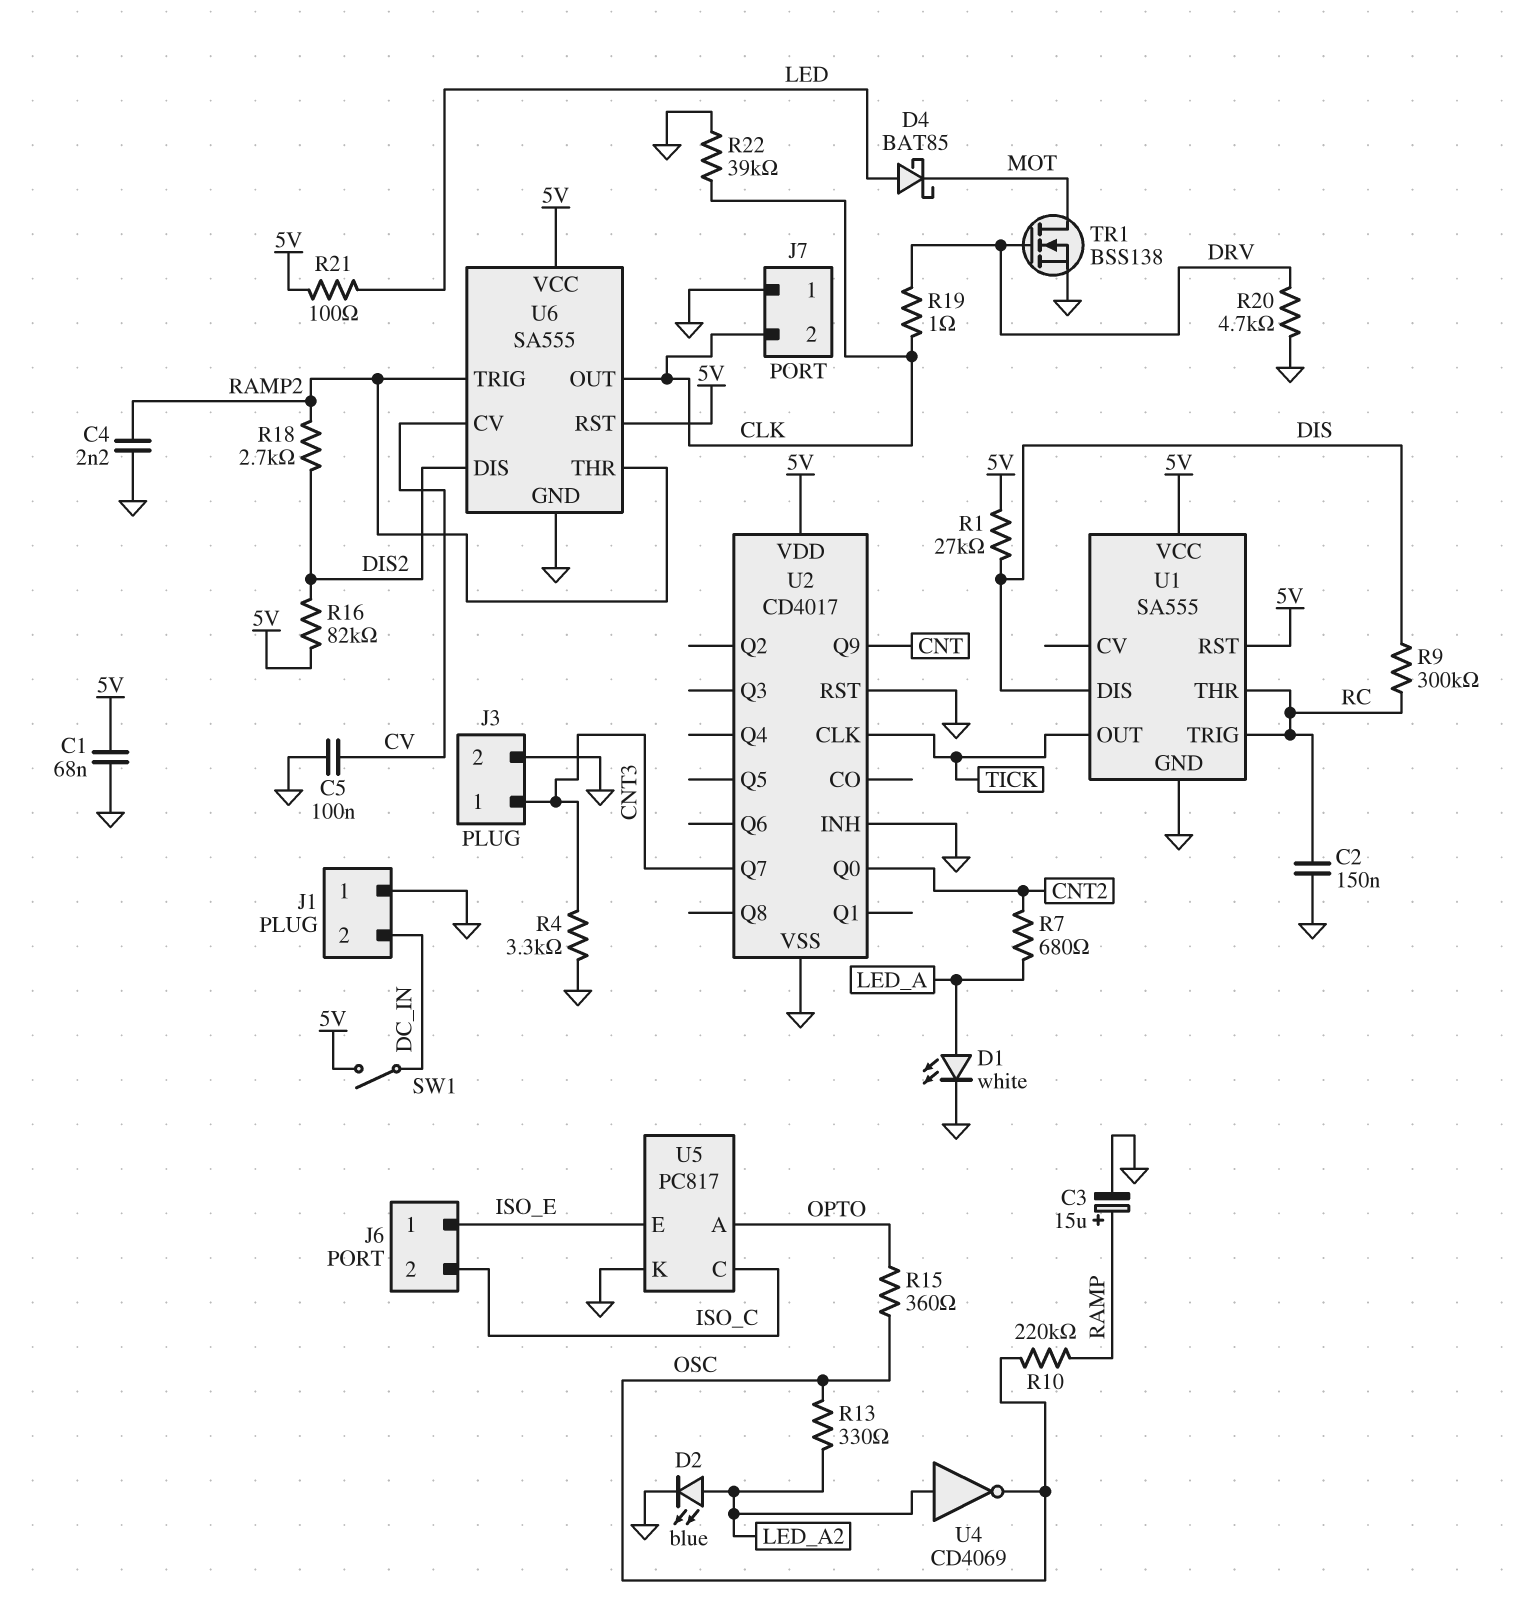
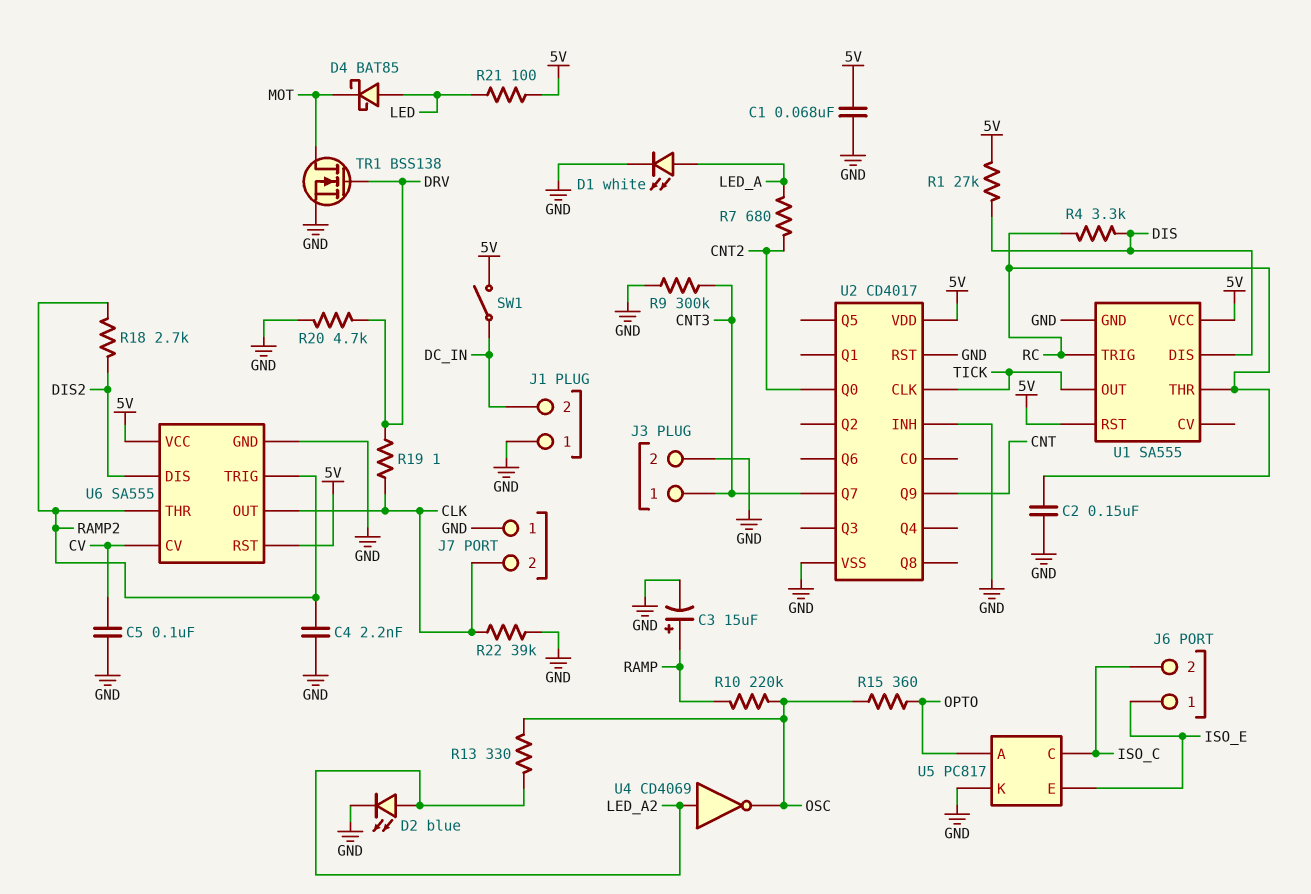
R4: 3.3k (CNT3, GND) -> 3.3k (DIS, RC)
R9: 300k (DIS, RC) -> 300k (CNT3, GND)
R16: 82k (5V, DIS2) -> none

